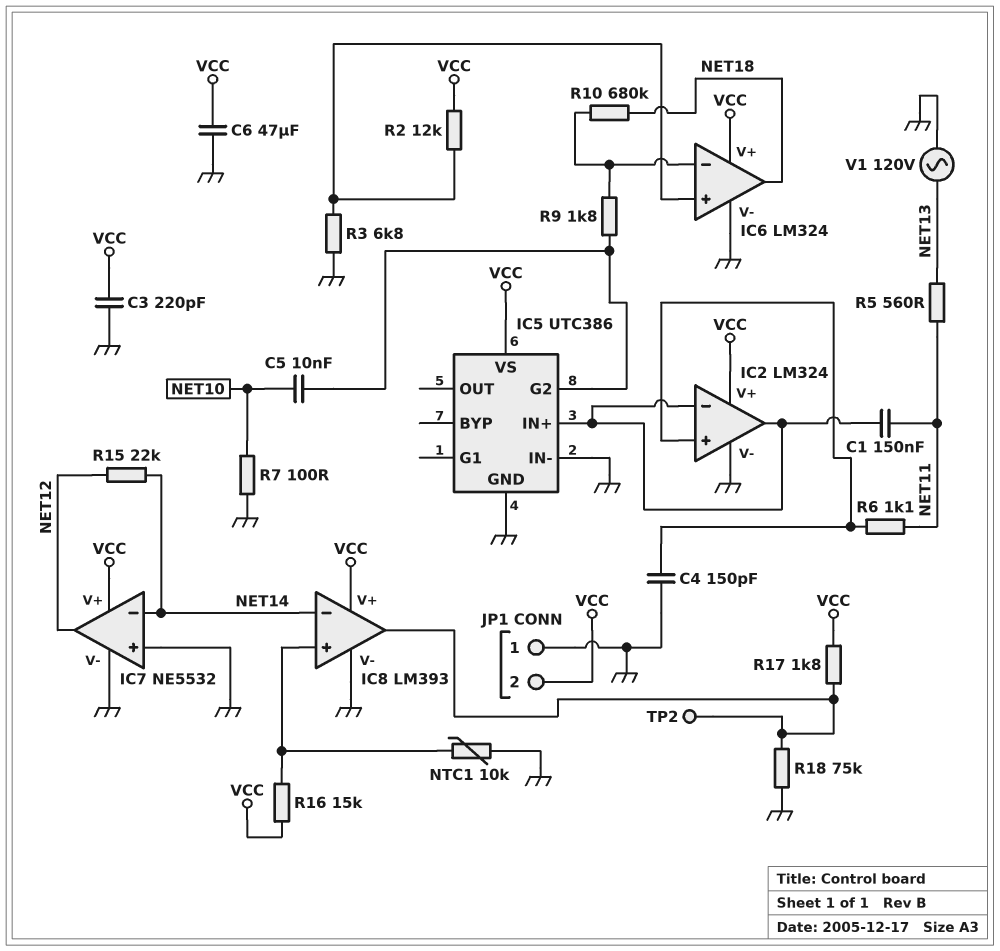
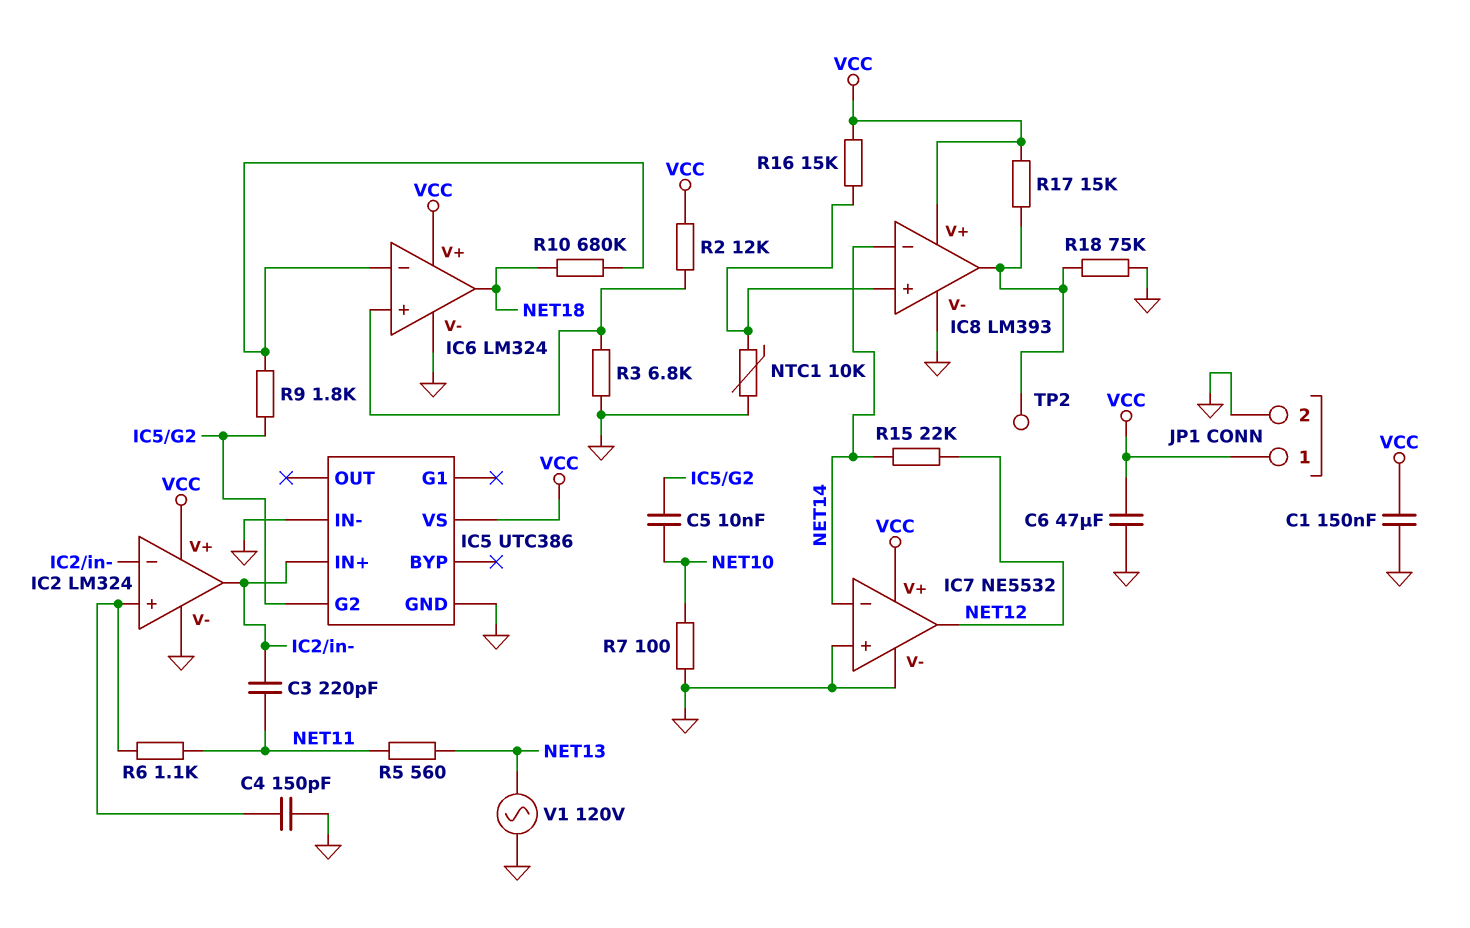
C1: 150nF (IC2/in-, NET11) -> 150nF (GND, VCC)
C3: 220pF (GND, VCC) -> 220pF (IC2/in-, NET11)
JP1 pin 1: GND -> VCC
JP1 pin 2: VCC -> GND
R17: 1.8k (IC8/out, VCC) -> 15k (IC8/out, VCC)

